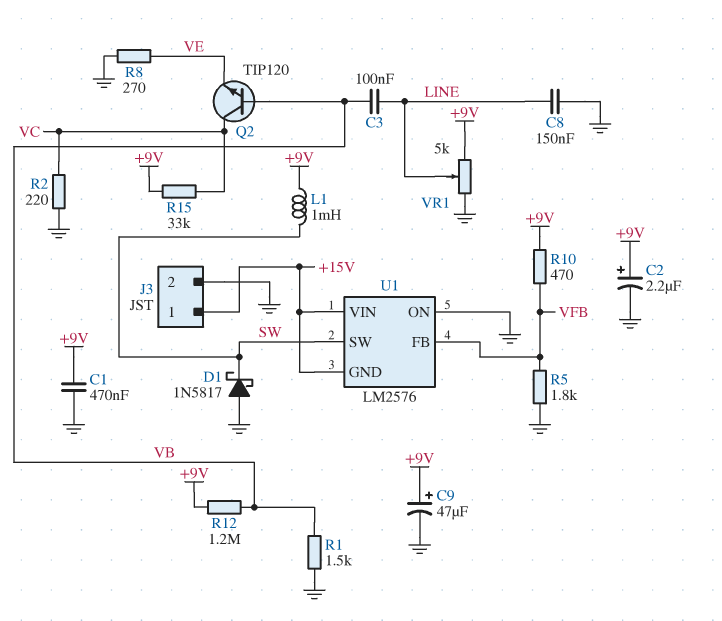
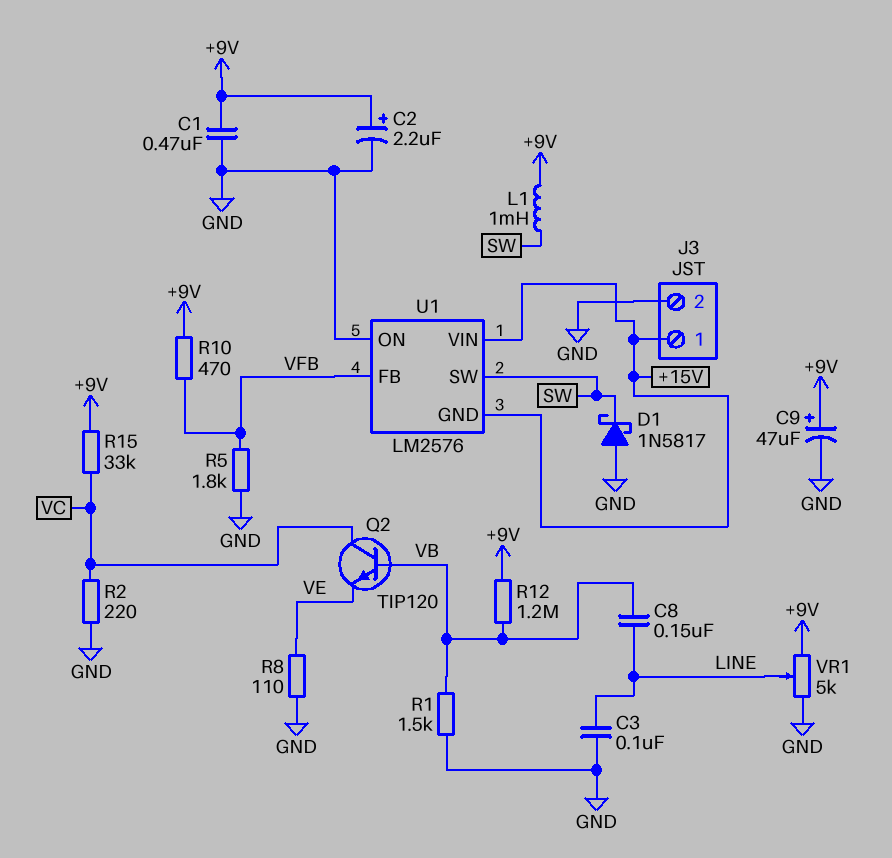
C3: 100nF (LINE, VB) -> 100nF (GND, LINE)
C8: 150nF (GND, LINE) -> 150nF (LINE, VB)
R8: 270 (GND, VE) -> 110 (GND, VE)

